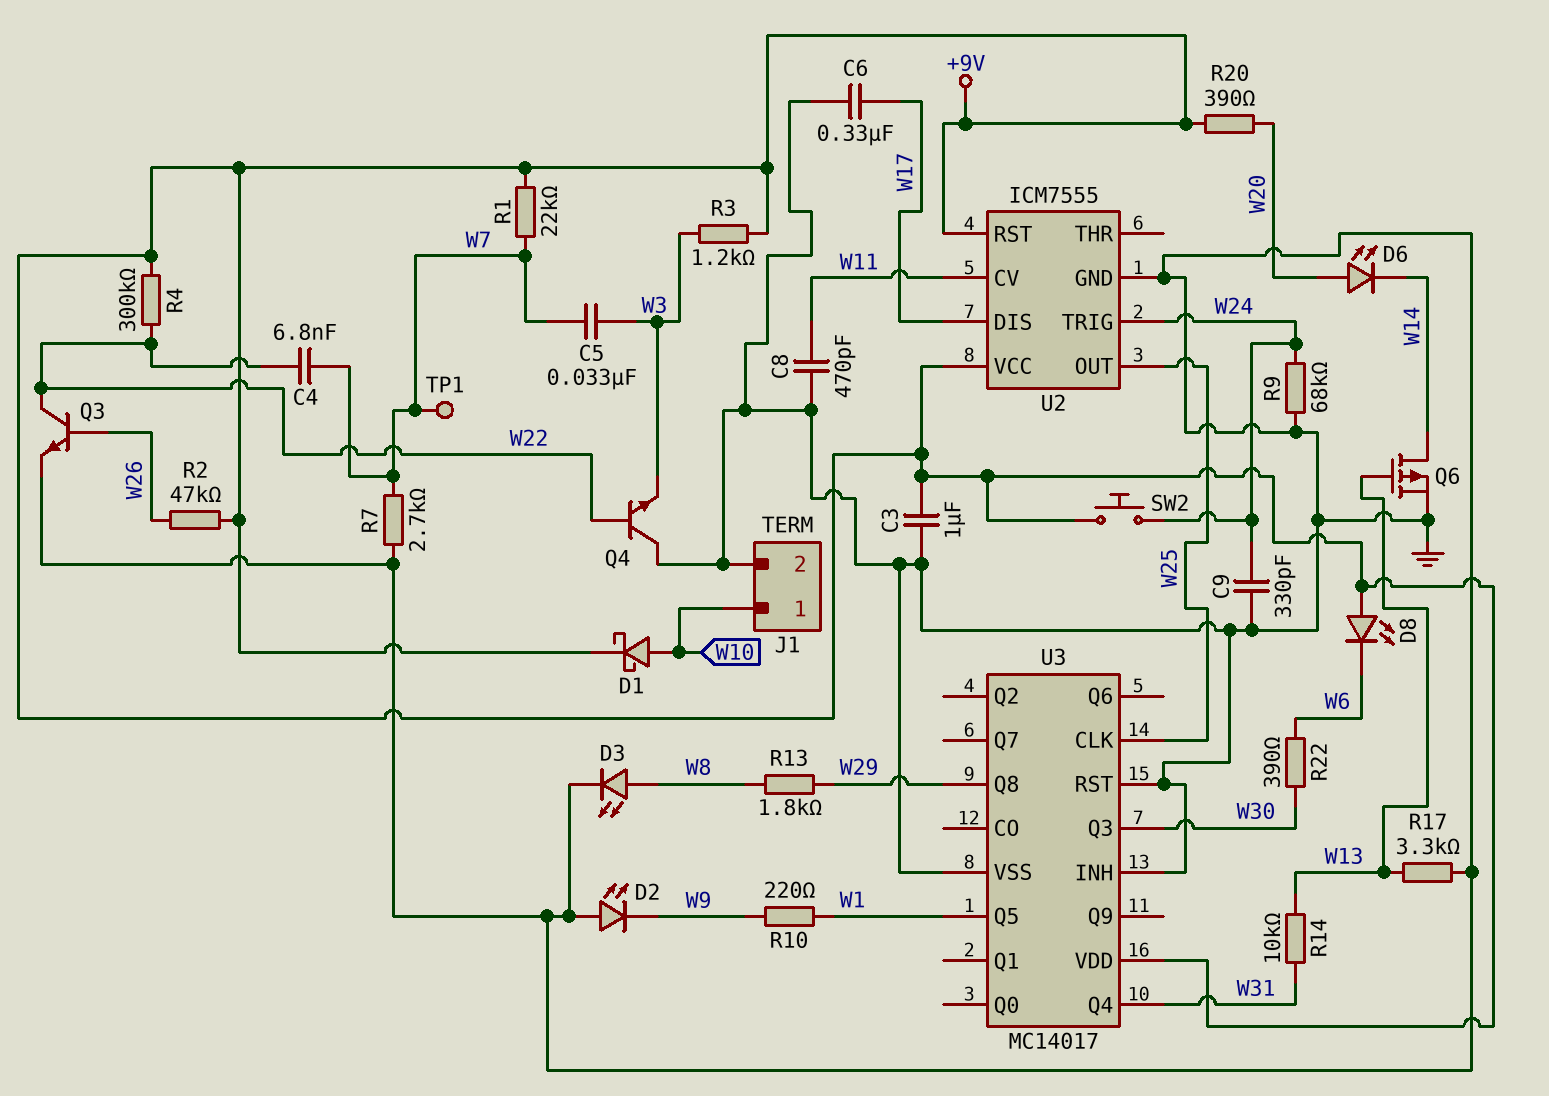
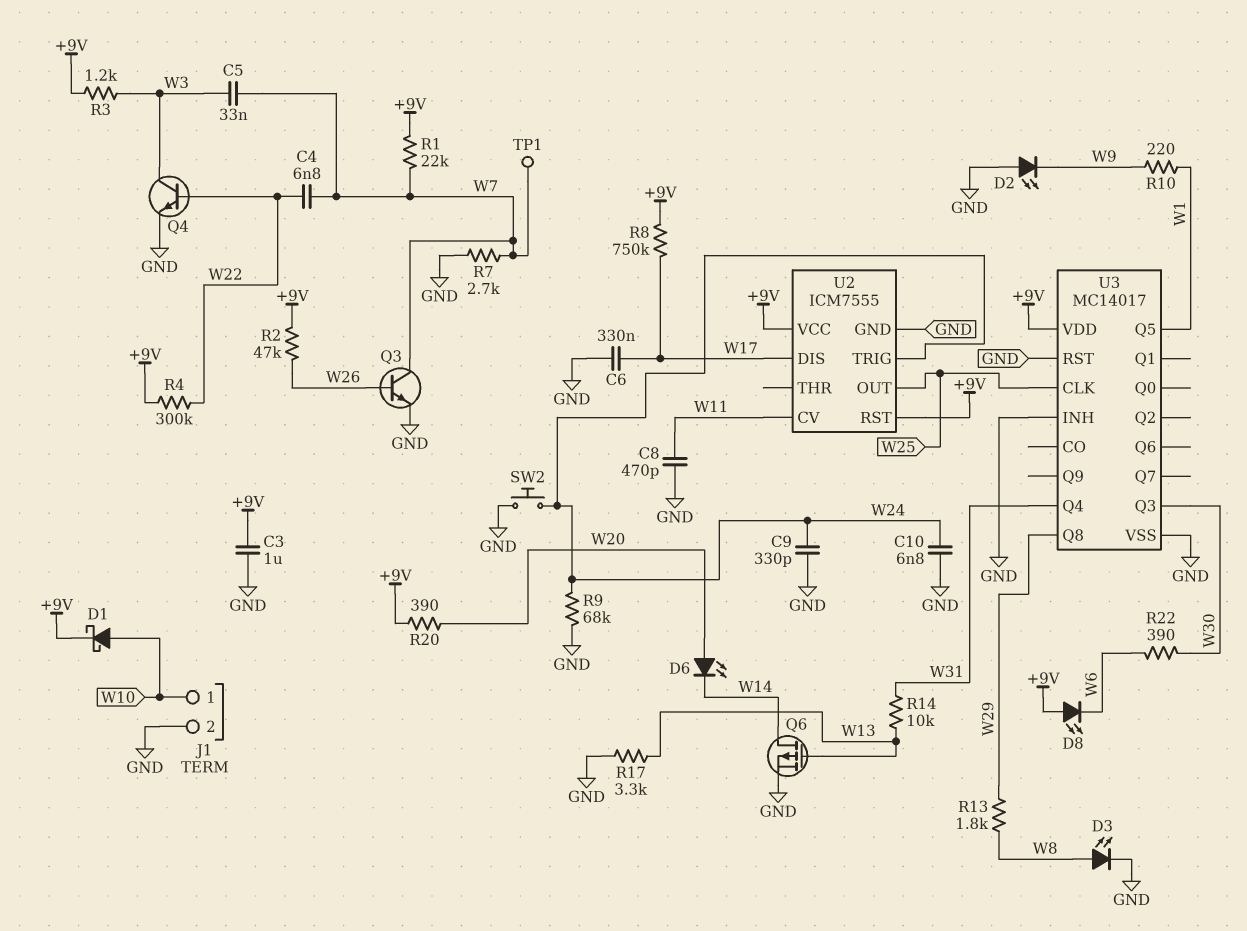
C10: none -> 6.8nF (GND, W24)
Q3: NPN (B W26, C W22, E GND) -> NPN (B W26, C W7, E GND)
Q4: NPN (B W22, C GND, E W3) -> NPN (B W22, C W3, E GND)
R8: none -> 750k (+9V, W17)
SW2: button (+9V, W24) -> button (GND, W24)

